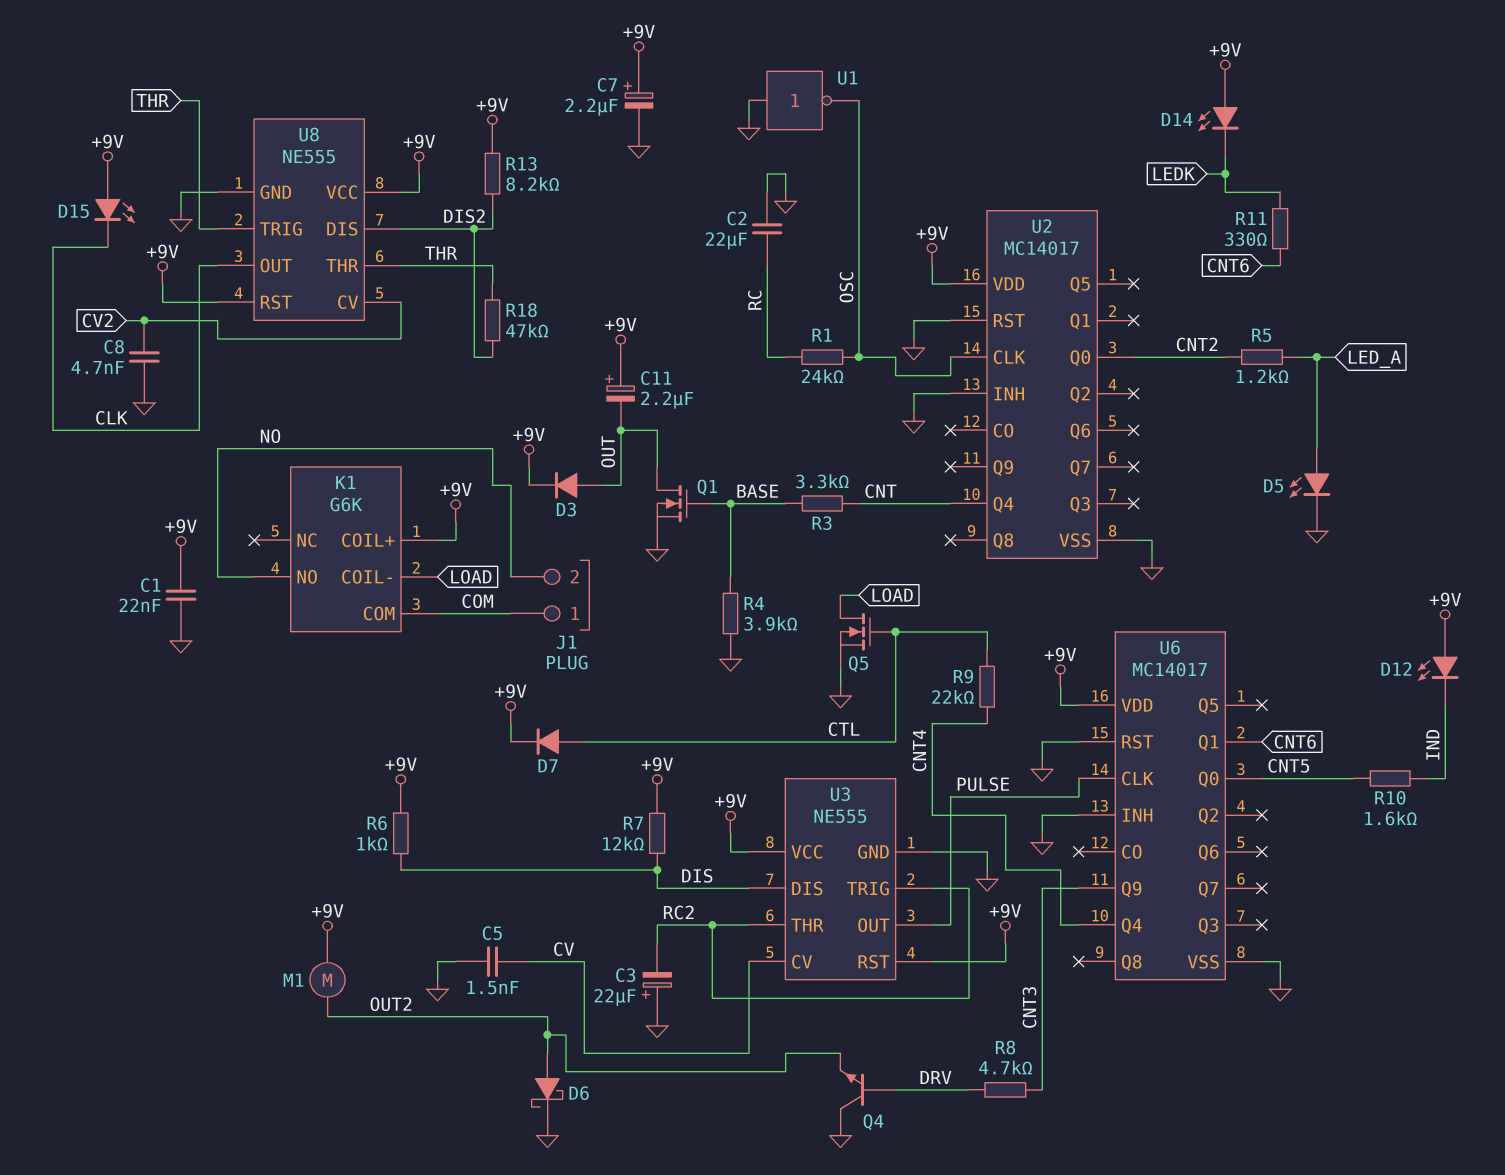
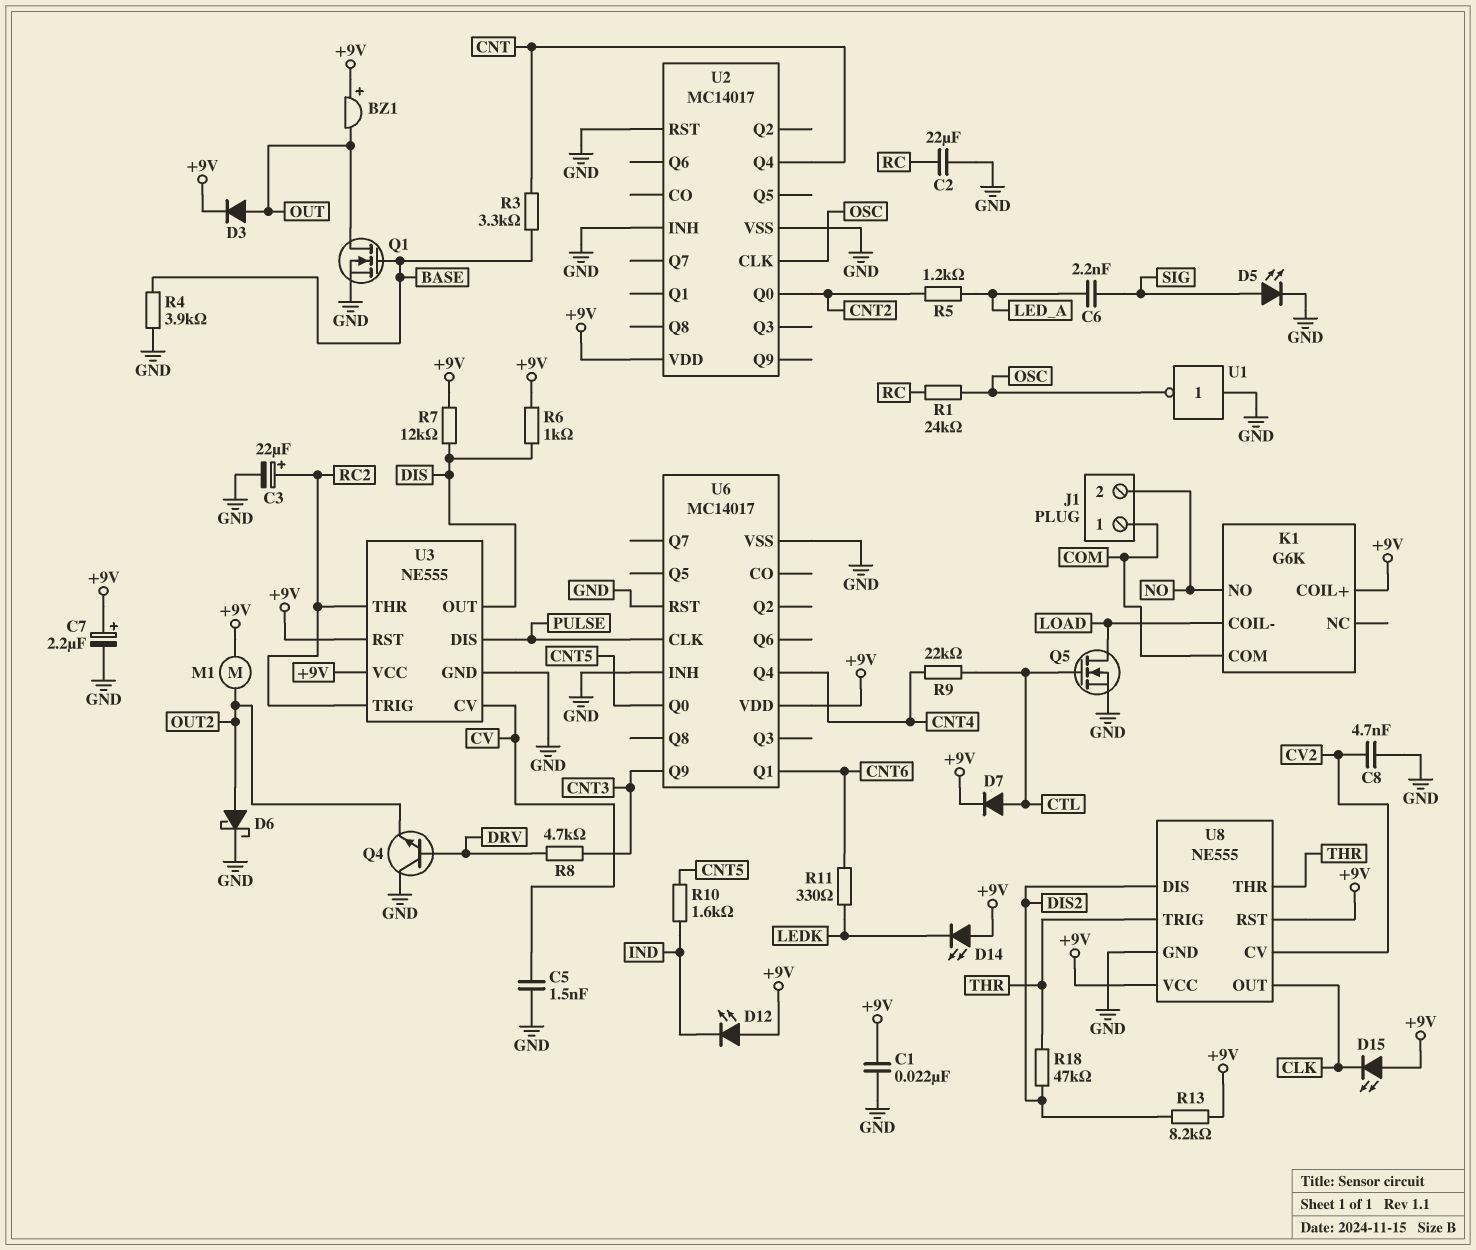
BZ1: none -> buzzer (plus +9V, minus OUT)
C3: 22uF (plus GND, minus RC2) -> 22uF (plus RC2, minus GND)
C6: none -> 2.2nF (LED_A, SIG)
C11: 2.2uF (plus +9V, minus OUT) -> none
D5: LED (A LED_A, K GND) -> LED (A SIG, K GND)
U3 pin DIS: DIS -> PULSE
U3 pin OUT: PULSE -> DIS

